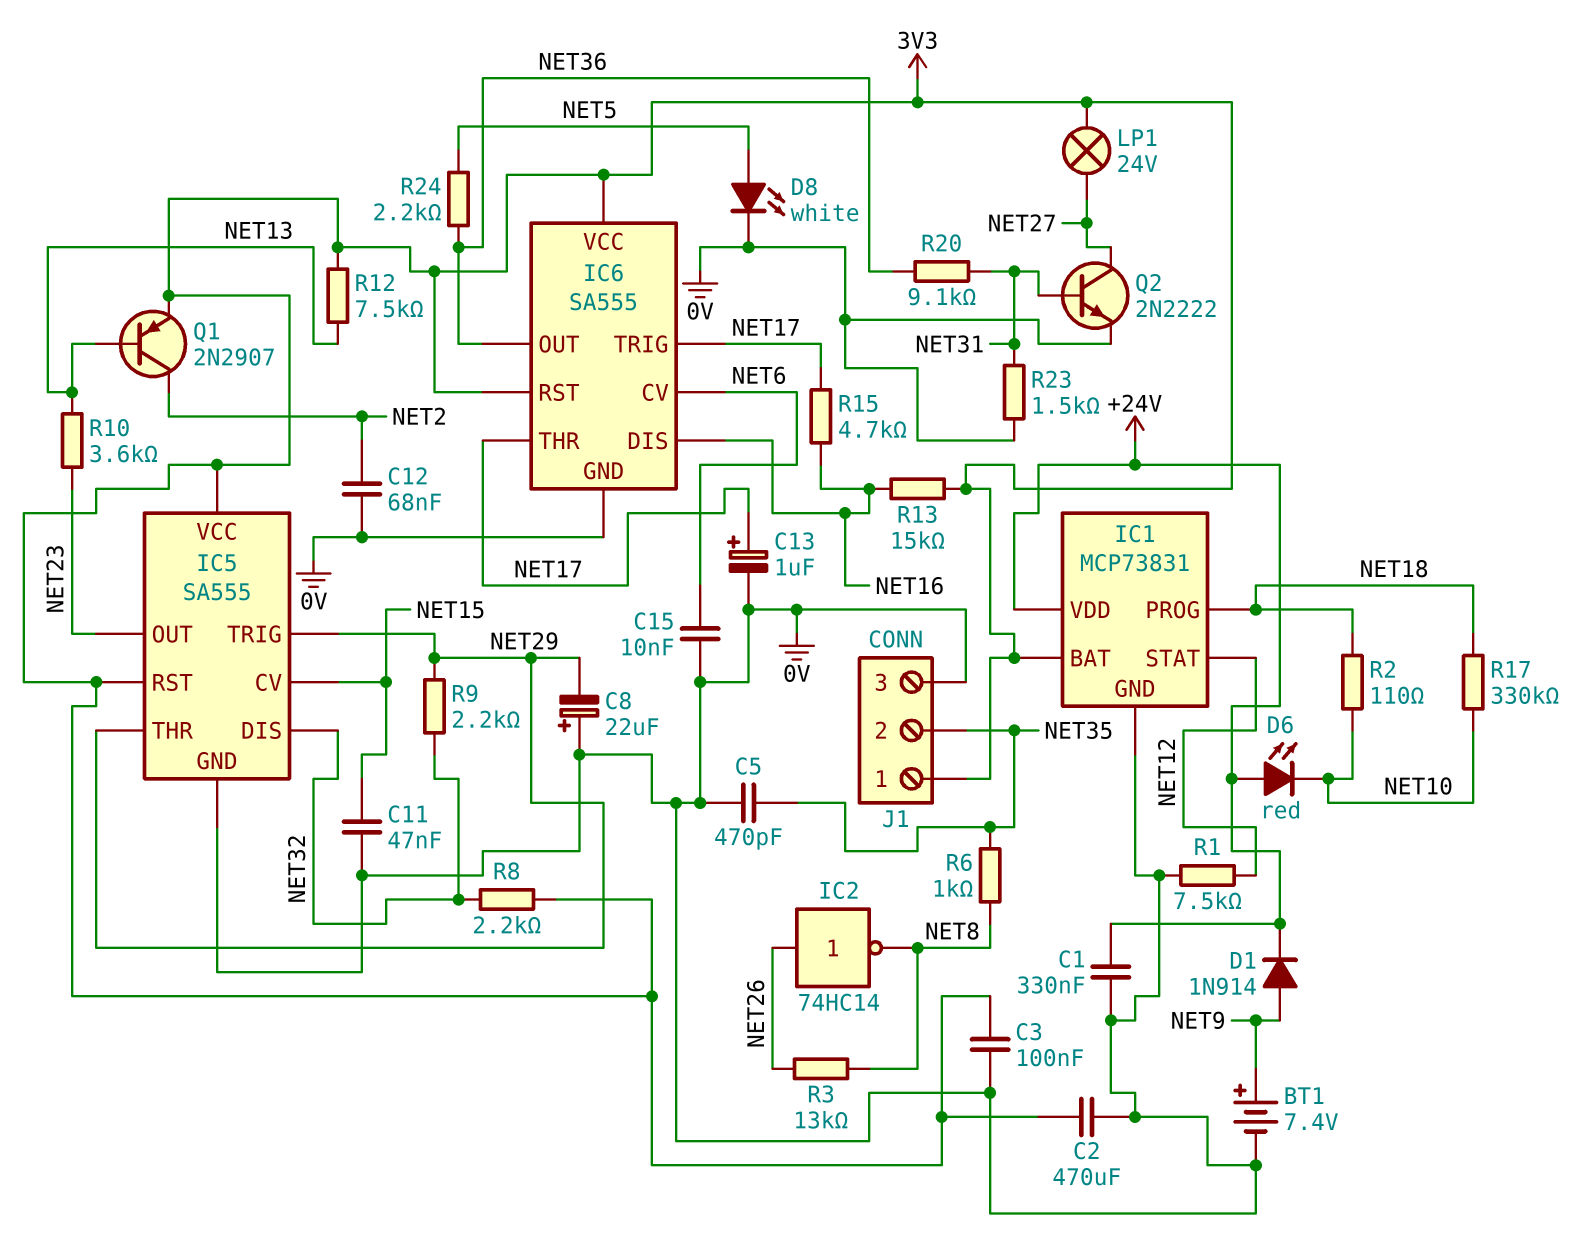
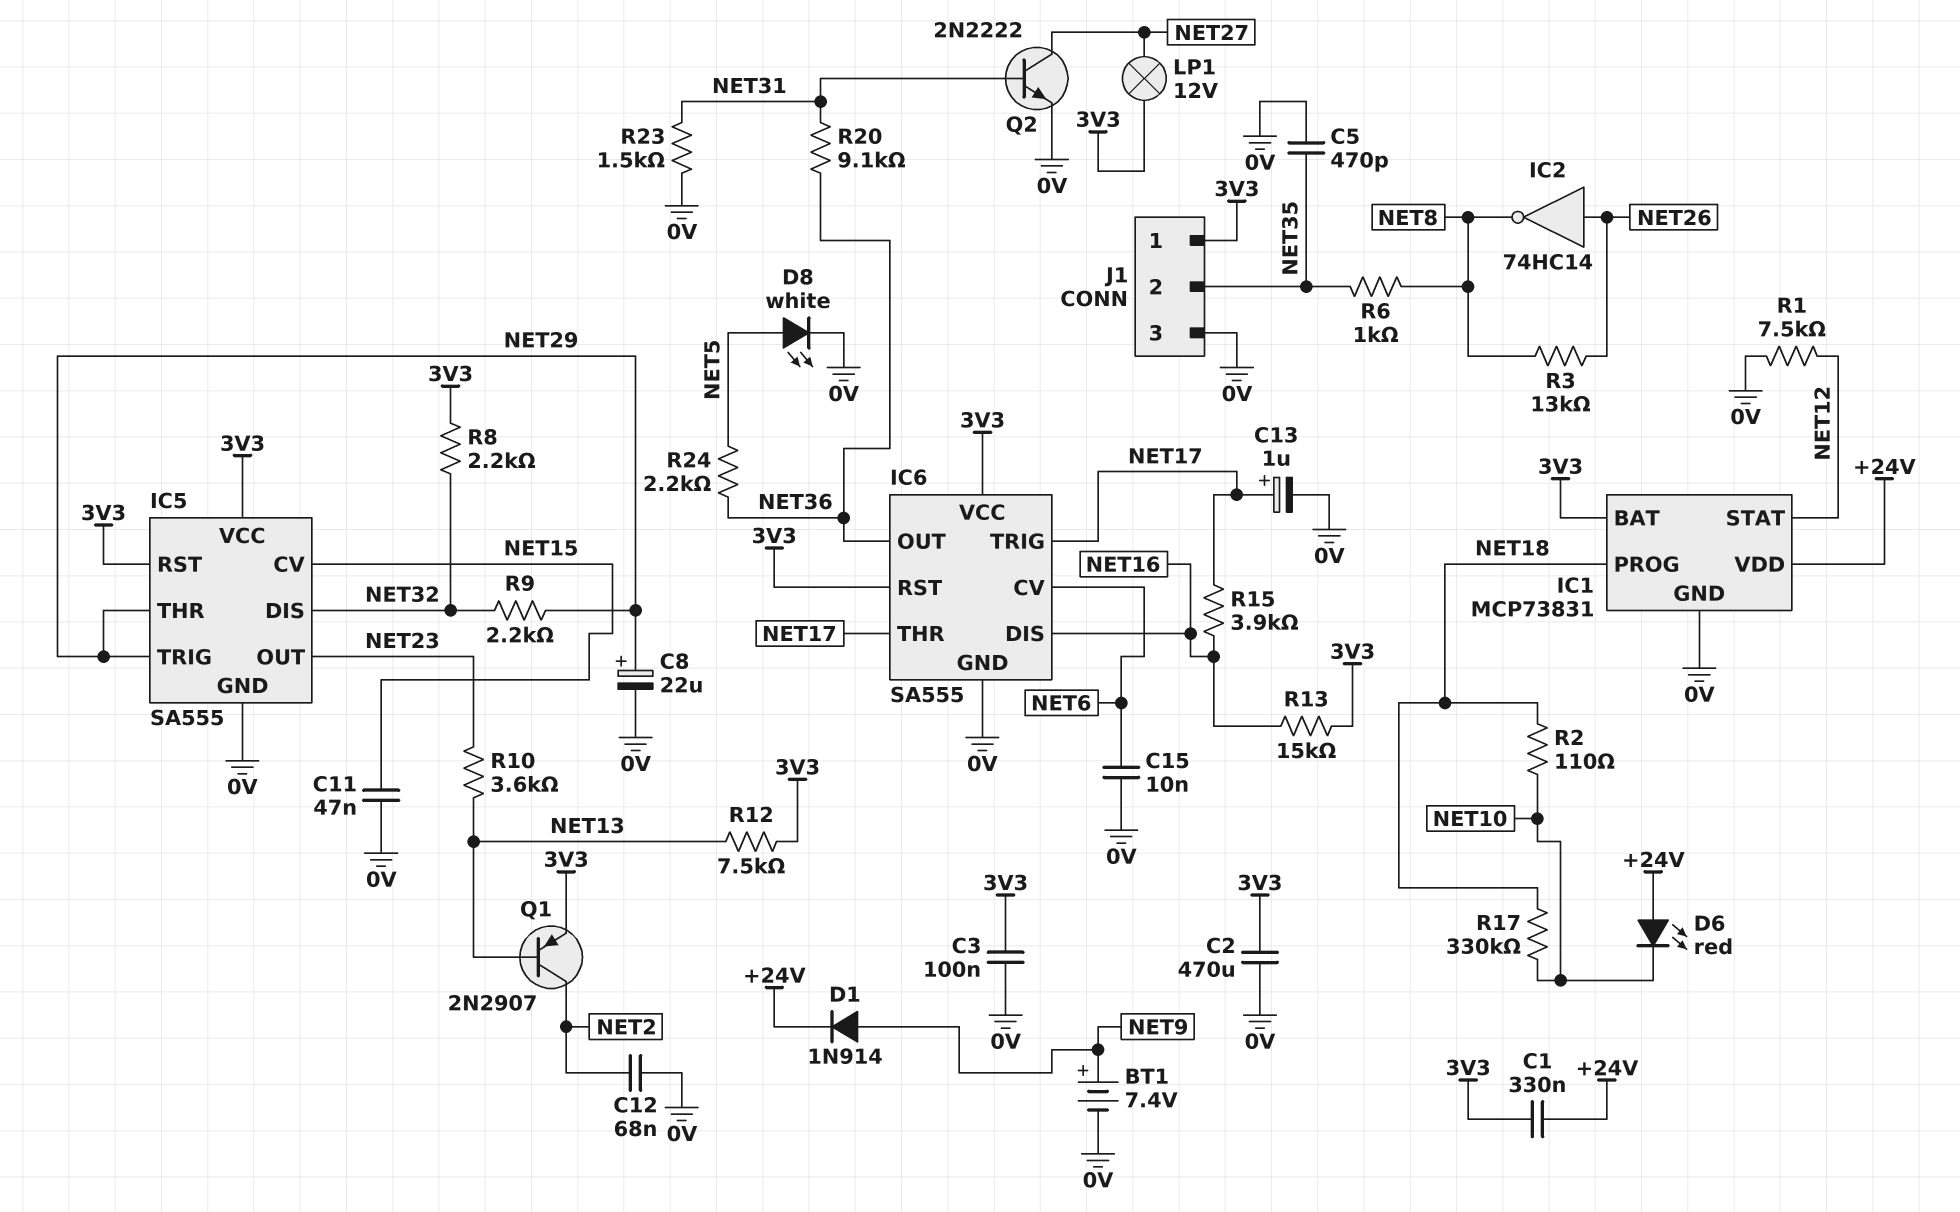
C1: 330nF (+24V, 0V) -> 330nF (+24V, 3V3)
C8: 22uF (plus 0V, minus NET29) -> 22uF (plus NET29, minus 0V)
LP1: lamp 24V (3V3, NET27) -> lamp 12V (3V3, NET27)
R15: 4.7k (NET16, NET17) -> 3.9k (NET16, NET17)

